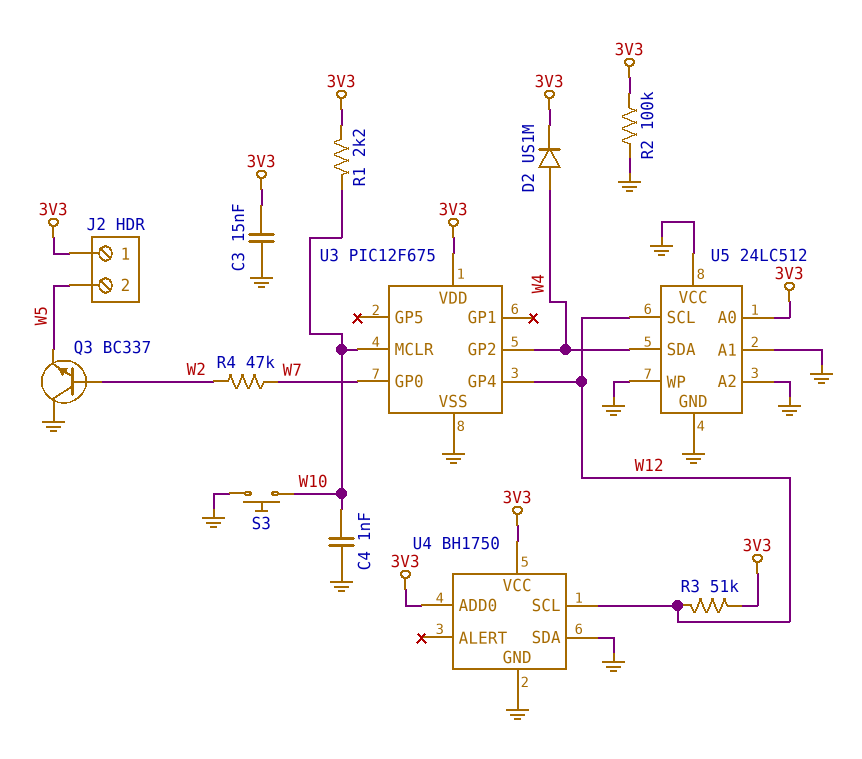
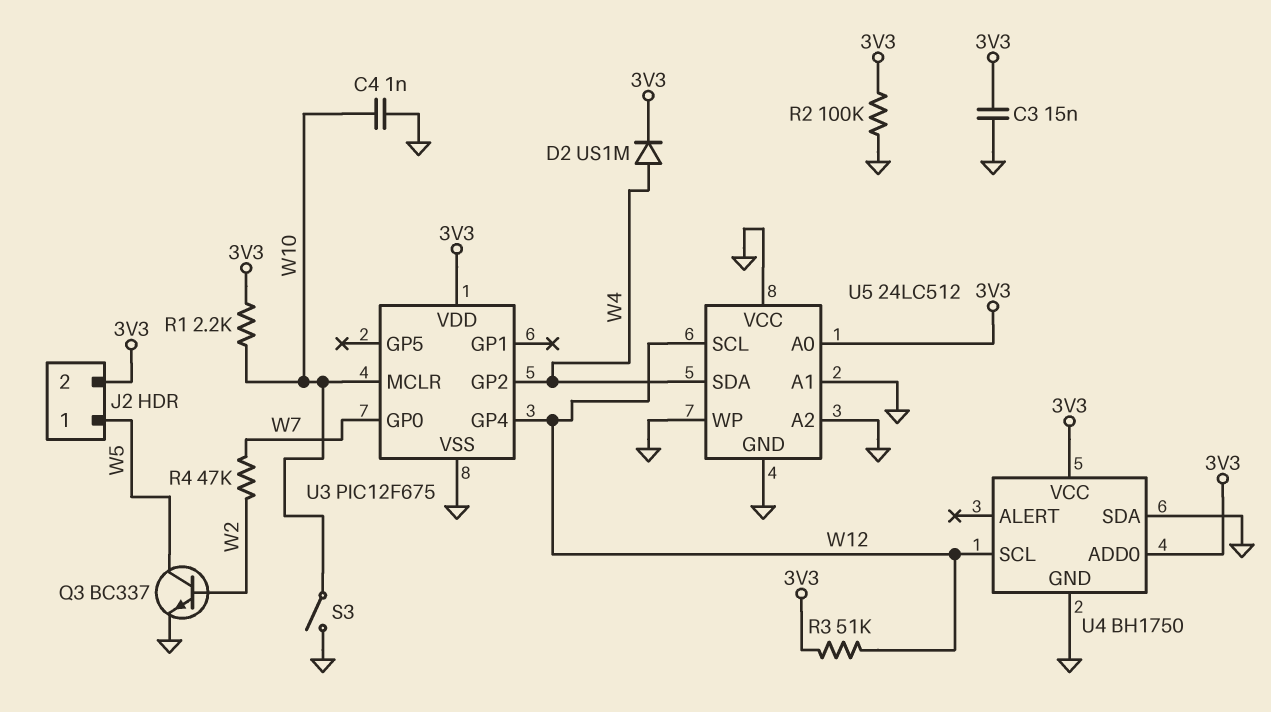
J2 pin 1: 3V3 -> W5
J2 pin 2: W5 -> 3V3
Q3: NPN BC337 (B W2, C GND, E W5) -> NPN BC337 (B W2, C W5, E GND)
S3: button (GND, W10) -> switch (GND, W10)

